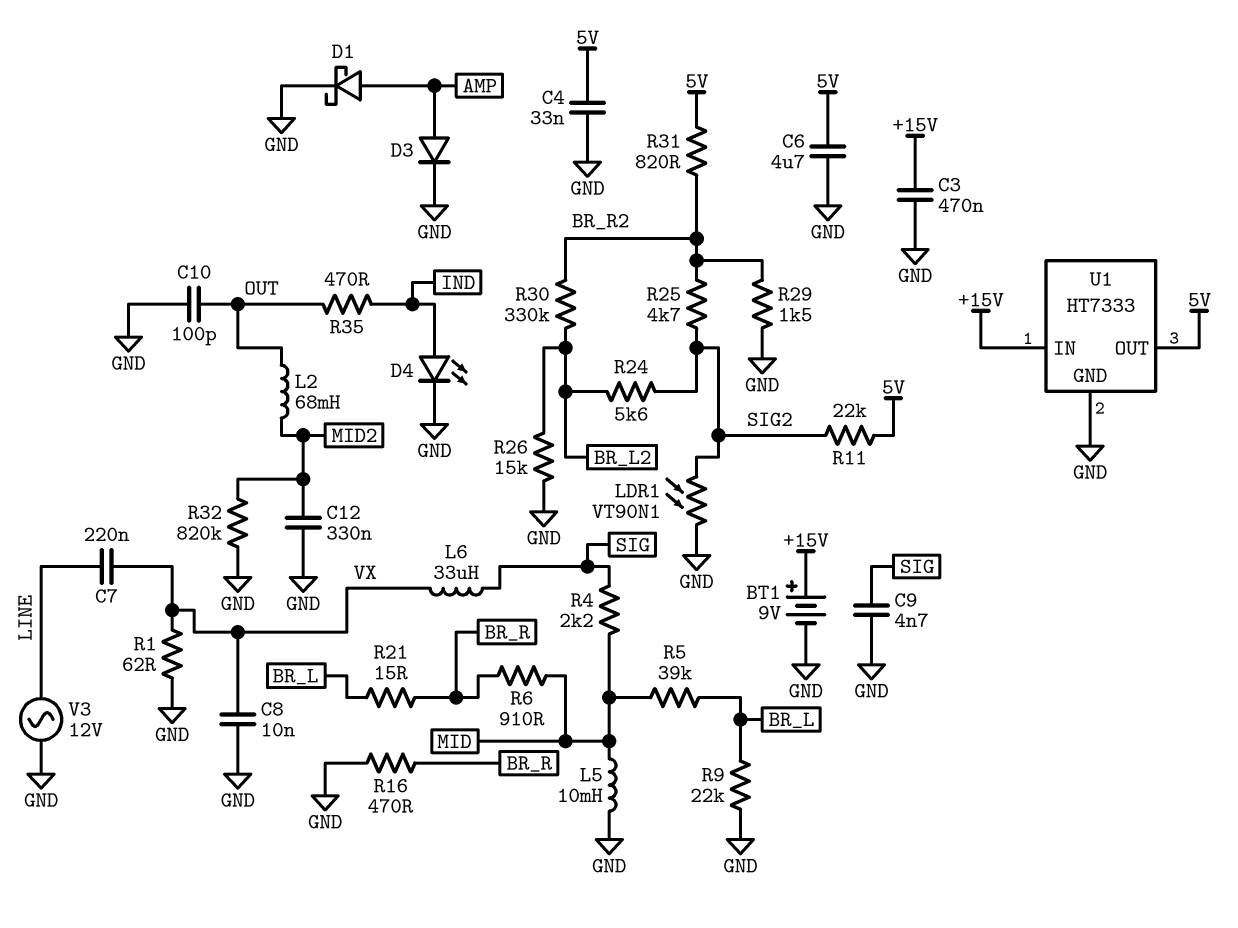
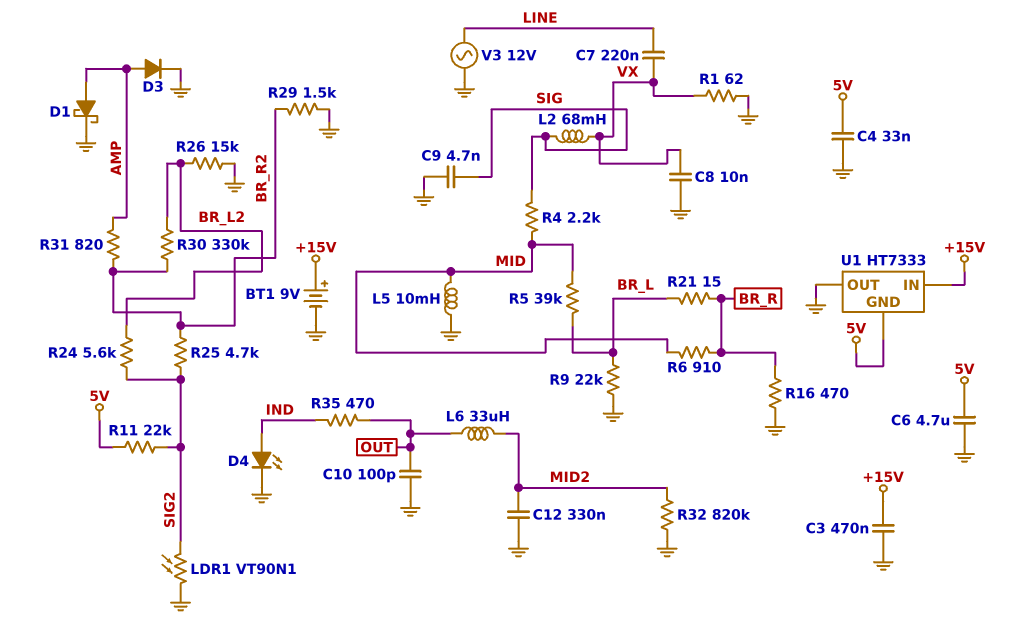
L2: 68mH (MID2, OUT) -> 68mH (SIG, VX)
L6: 33uH (SIG, VX) -> 33uH (MID2, OUT)
R31: 820 (5V, BR_R2) -> 820 (AMP, BR_R2)
U1 pin GND: GND -> 5V
U1 pin OUT: 5V -> GND

